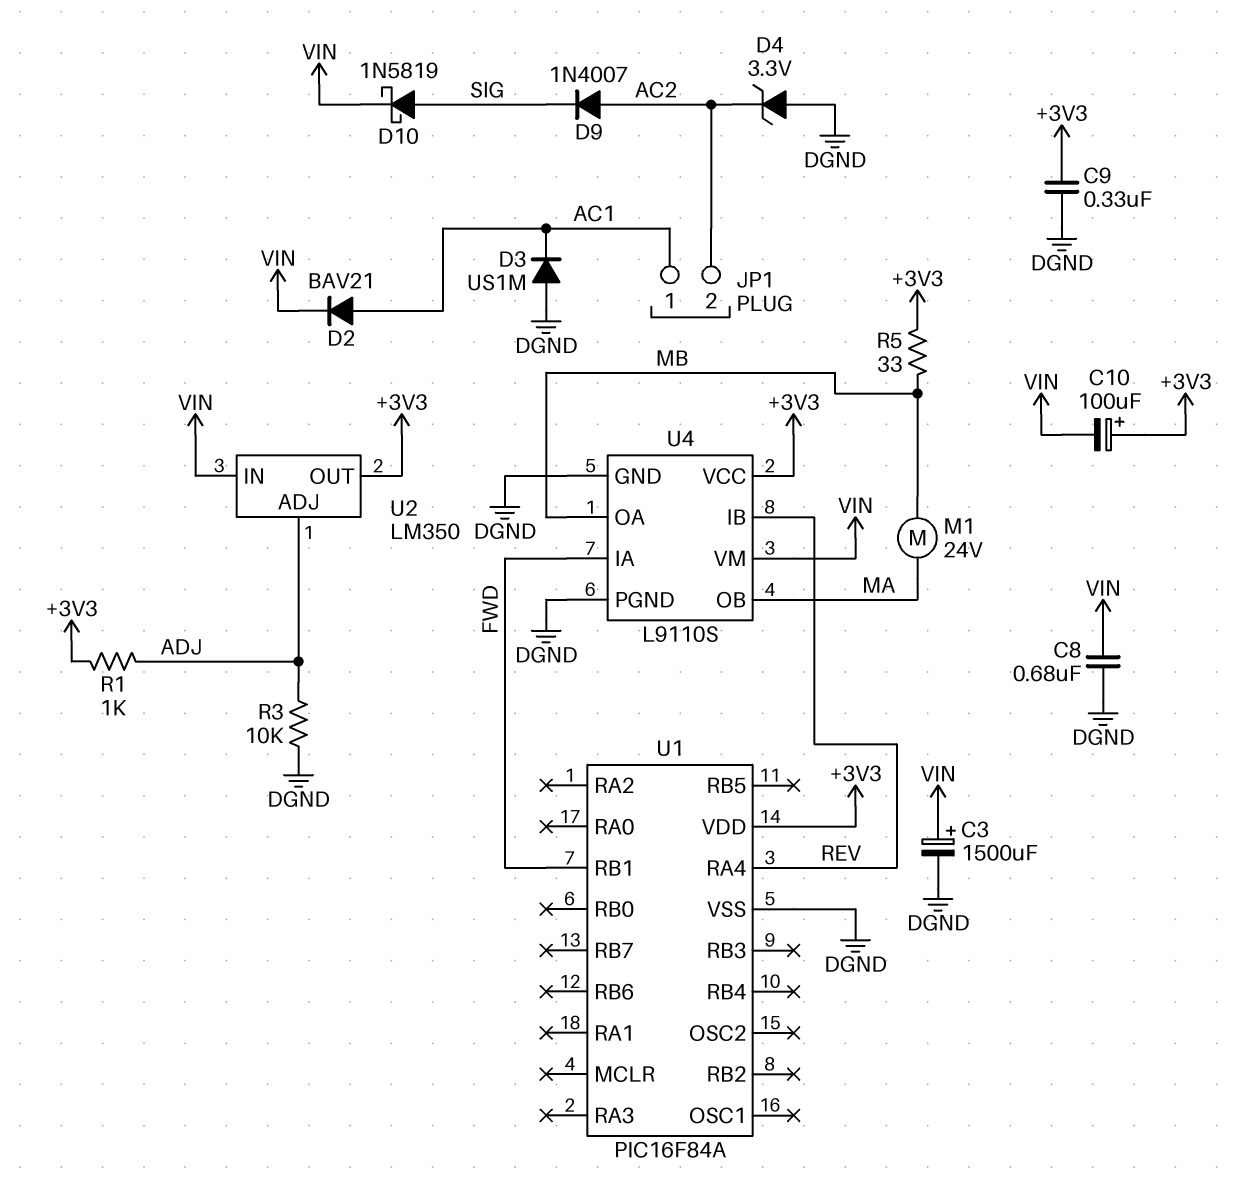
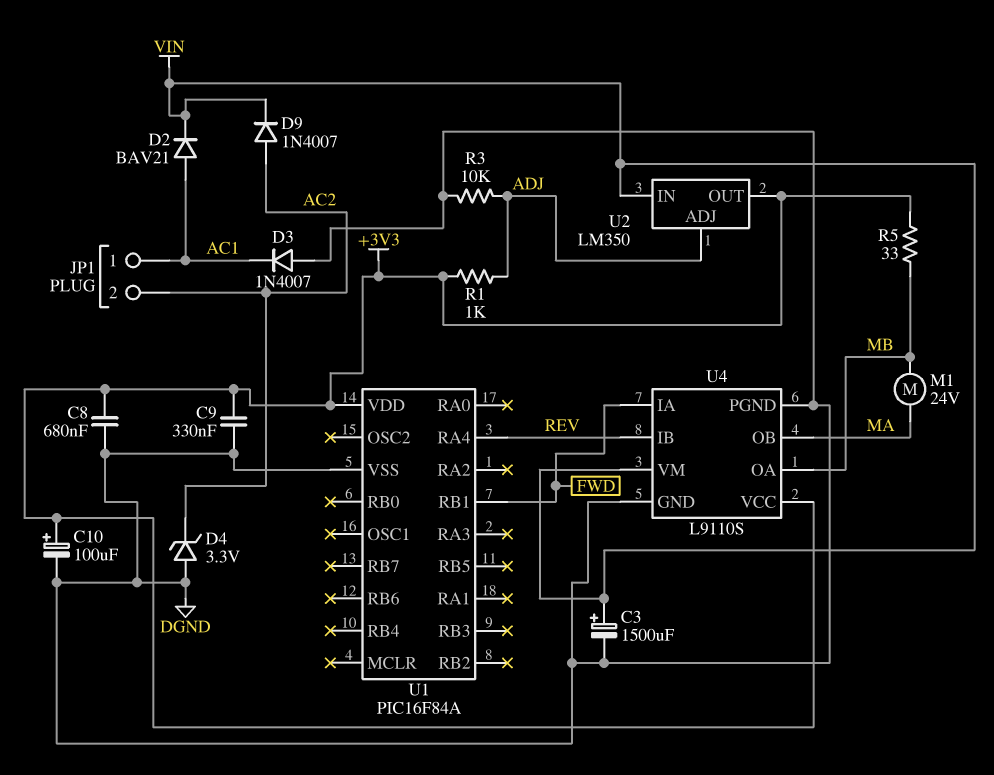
C8: 680nF (DGND, VIN) -> 680nF (+3V3, DGND)
C10: 100uF (plus +3V3, minus VIN) -> 100uF (plus +3V3, minus DGND)
D3: diode US1M (A DGND, K AC1) -> diode 1N4007 (A DGND, K AC1)
D9: diode 1N4007 (A AC2, K SIG) -> diode 1N4007 (A AC2, K VIN)
D10: schottky 1N5819 (A SIG, K VIN) -> none

